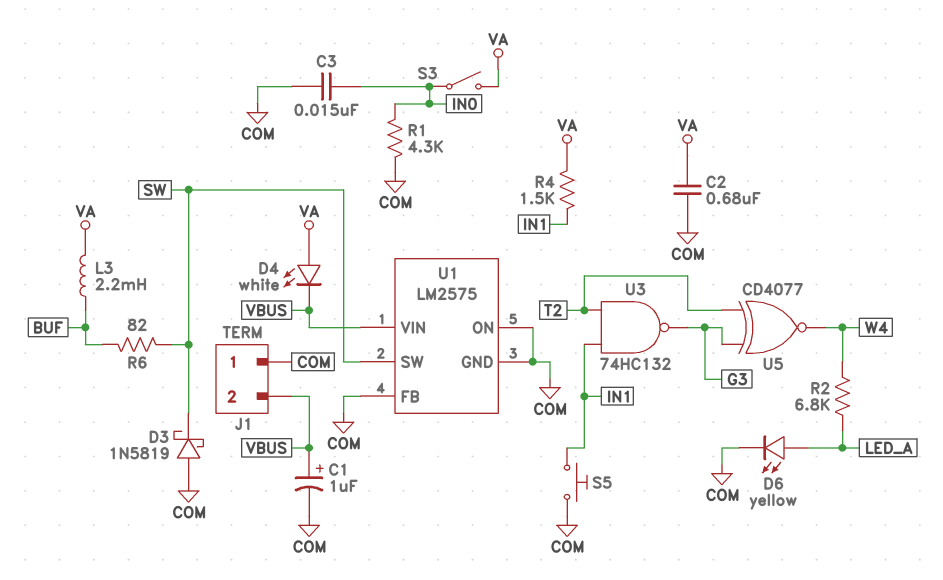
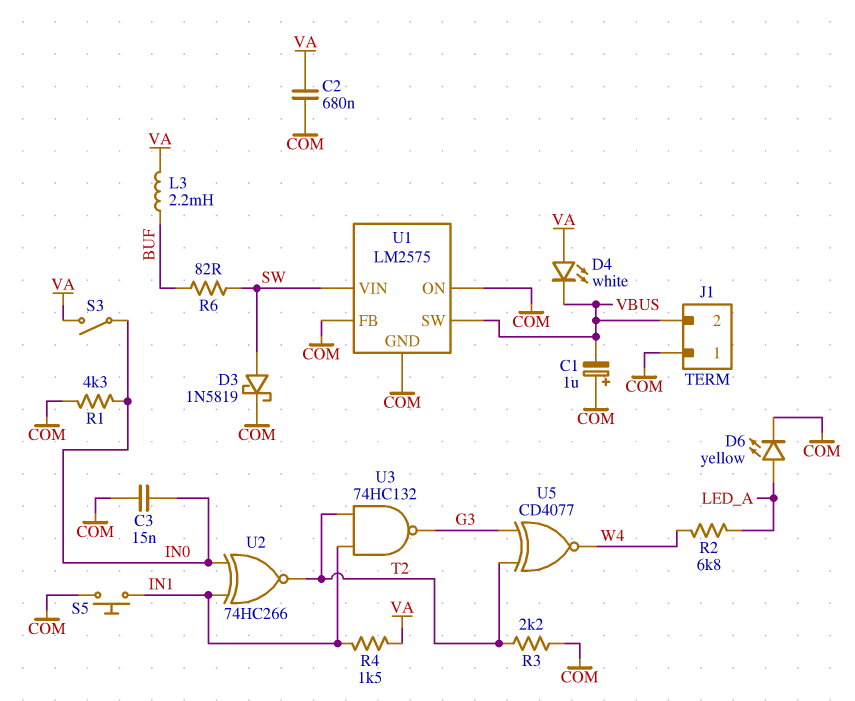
C1: 1uF (plus VBUS, minus COM) -> 1uF (plus COM, minus VBUS)
D3: schottky 1N5819 (A COM, K SW) -> schottky 1N5819 (A SW, K COM)
R3: none -> 2.2k (COM, T2)
U1 pin SW: SW -> VBUS
U1 pin VIN: VBUS -> SW
U2: none -> XNOR 74HC266 (in IN0, in IN1, out T2)

